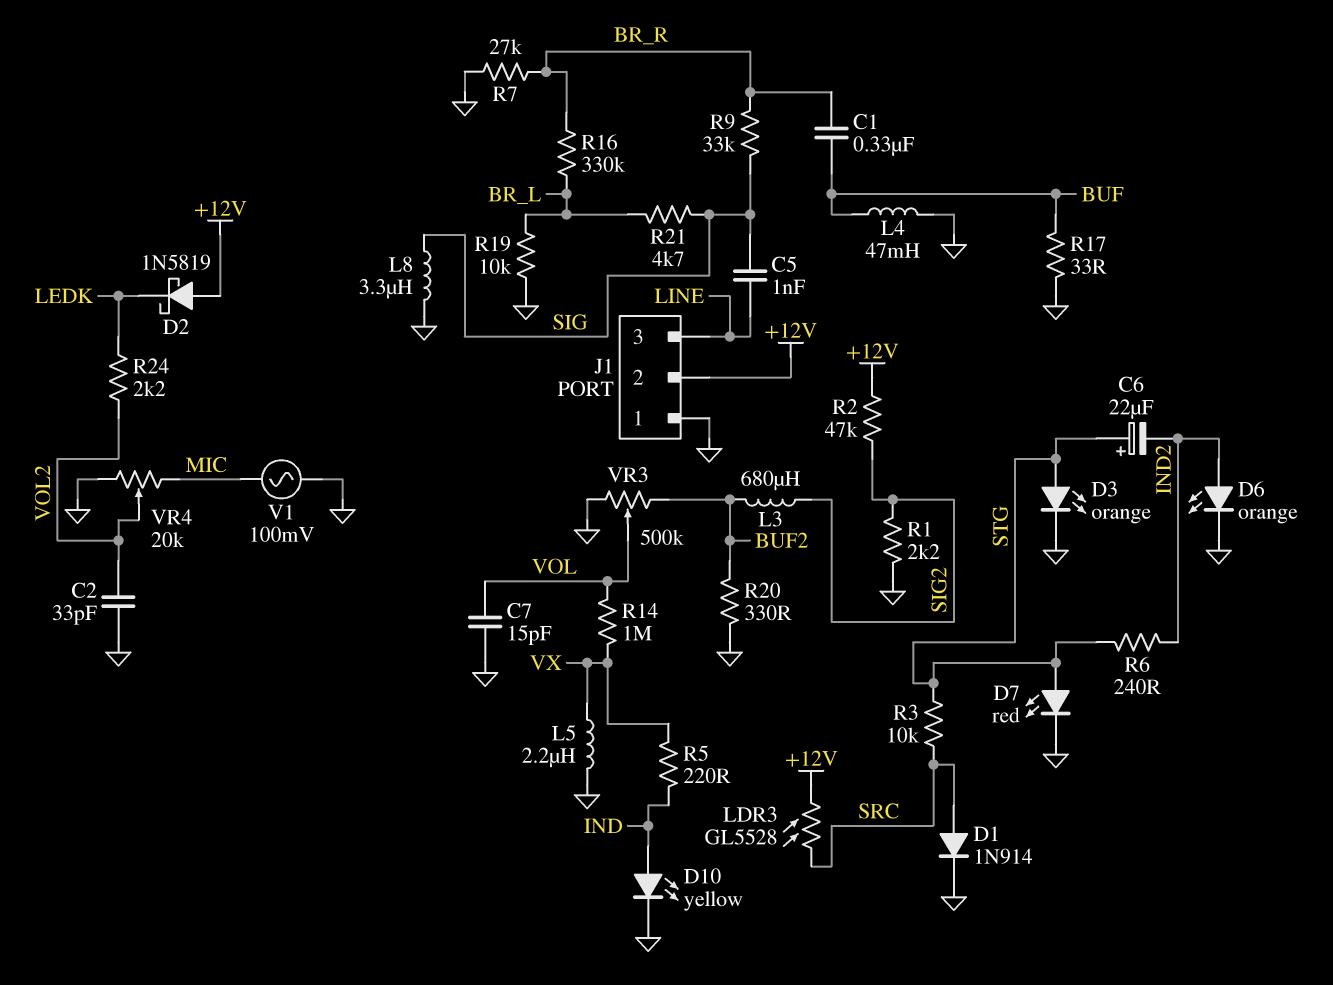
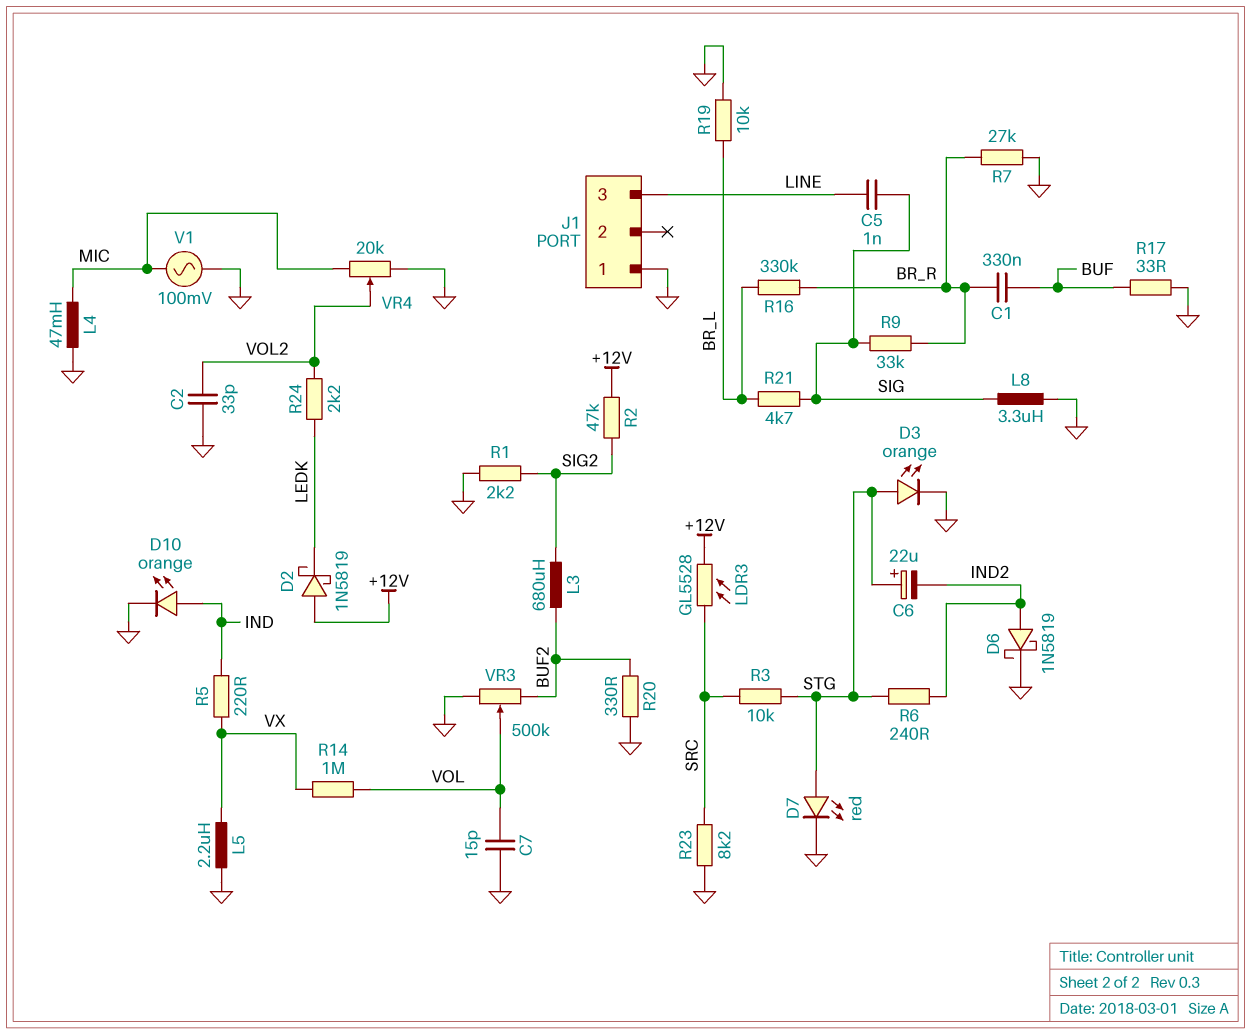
D1: diode 1N914 (A SRC, K GND) -> none
D6: LED orange (A IND2, K GND) -> schottky 1N5819 (A IND2, K GND)
D10: LED yellow (A IND, K GND) -> LED orange (A IND, K GND)
J1 pin 2: +12V -> none
L4: 47mH (BUF, GND) -> 47mH (GND, MIC)
R23: none -> 8.2k (GND, SRC)

